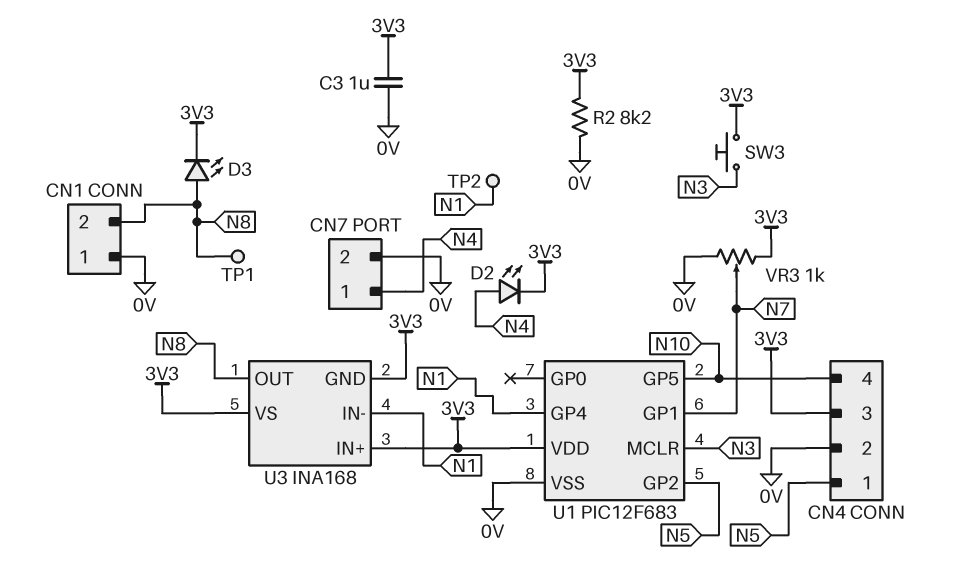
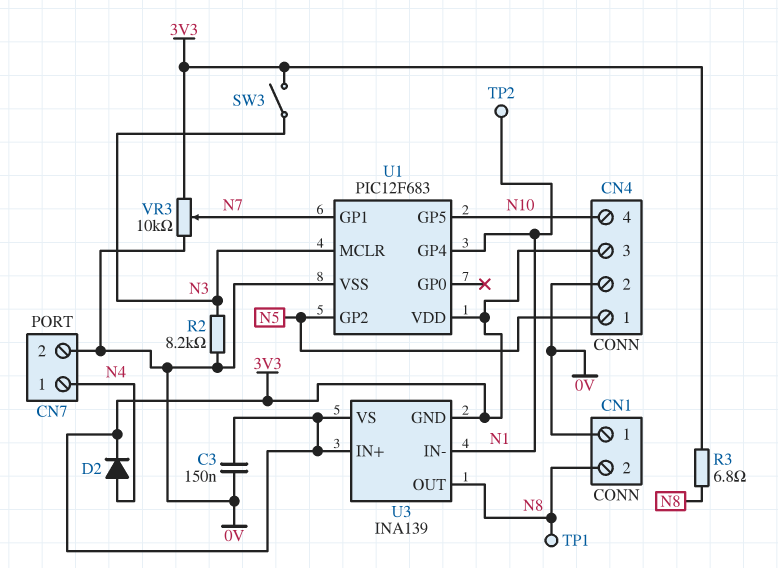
C3: 1uF (0V, 3V3) -> 150nF (0V, 3V3)
D2: LED (A N4, K 3V3) -> diode (A N4, K 3V3)
D3: LED (A N8, K 3V3) -> none
R2: 8.2k (0V, 3V3) -> 8.2k (0V, N3)
R3: none -> 6.8 (3V3, N8)
SW3: button (3V3, N3) -> switch (3V3, N3)
U3: INA168 -> INA139
VR3: 1k (0V, 3V3, wiper N7) -> 10k (0V, 3V3, wiper N7)

